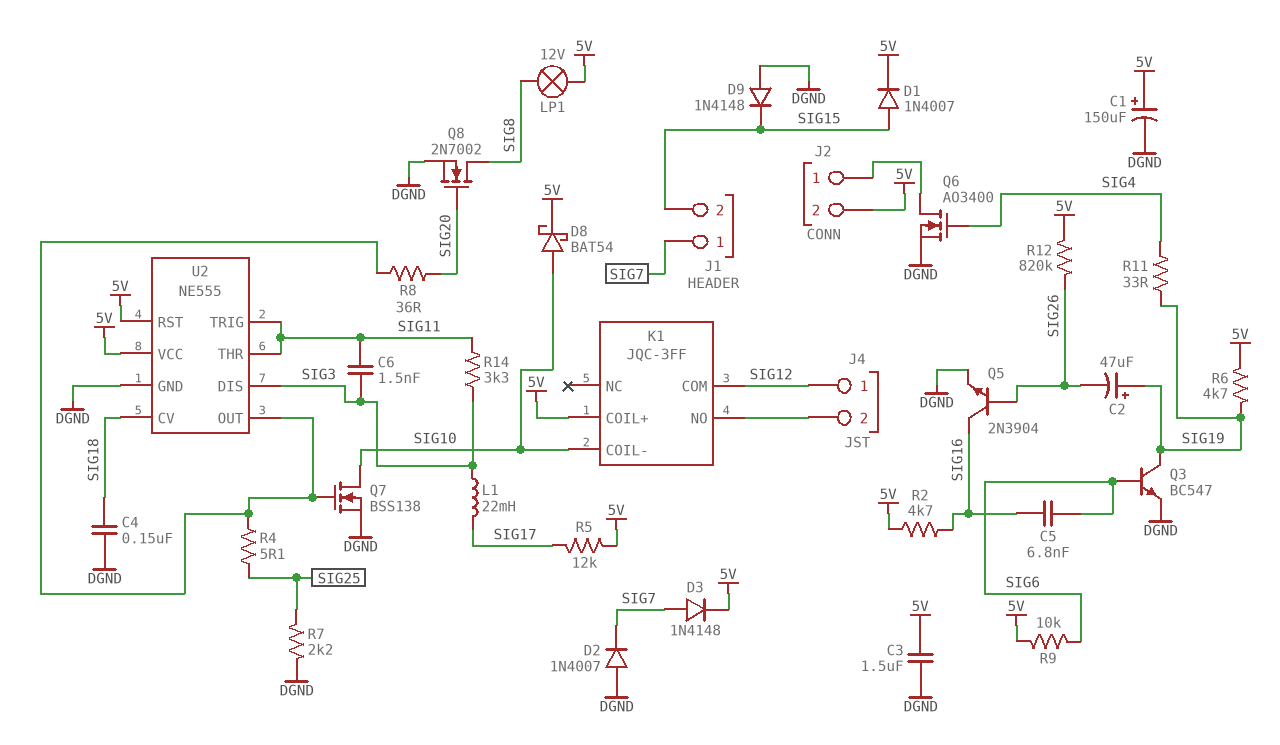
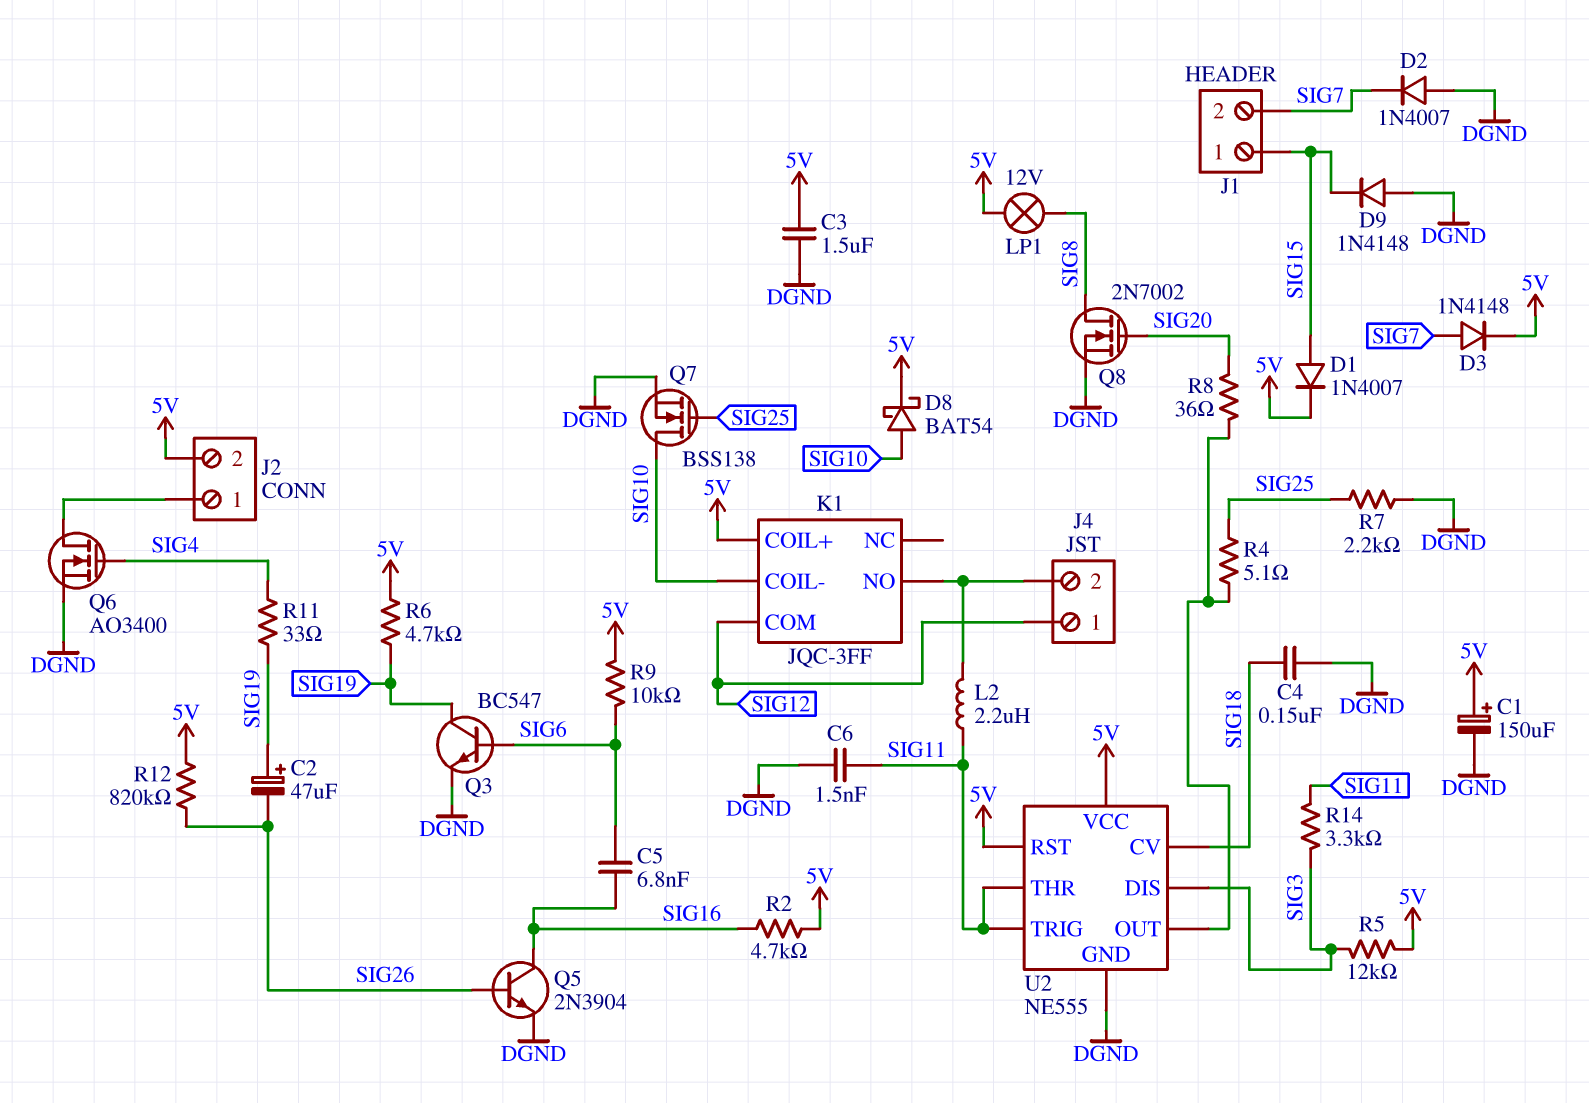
C6: 1.5nF (SIG3, SIG11) -> 1.5nF (DGND, SIG11)
J1 pin 1: SIG7 -> SIG15
J1 pin 2: SIG15 -> SIG7
L1: 22mH (SIG3, SIG17) -> none
L2: none -> 2.2uH (J4/2, SIG11)
Q7: NMOS BSS138 (G U2/OUT, D SIG10, S DGND) -> NMOS BSS138 (G SIG25, D SIG10, S DGND)
R5: 12k (5V, SIG17) -> 12k (5V, SIG3)

